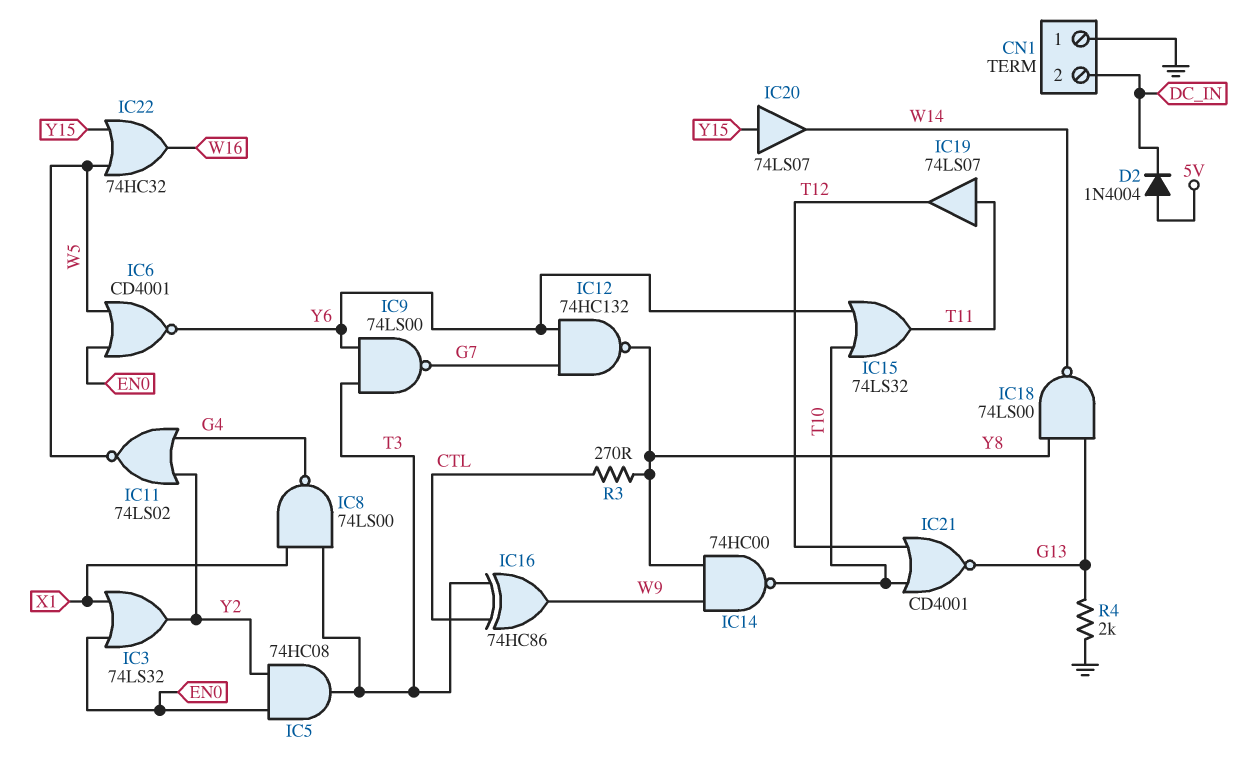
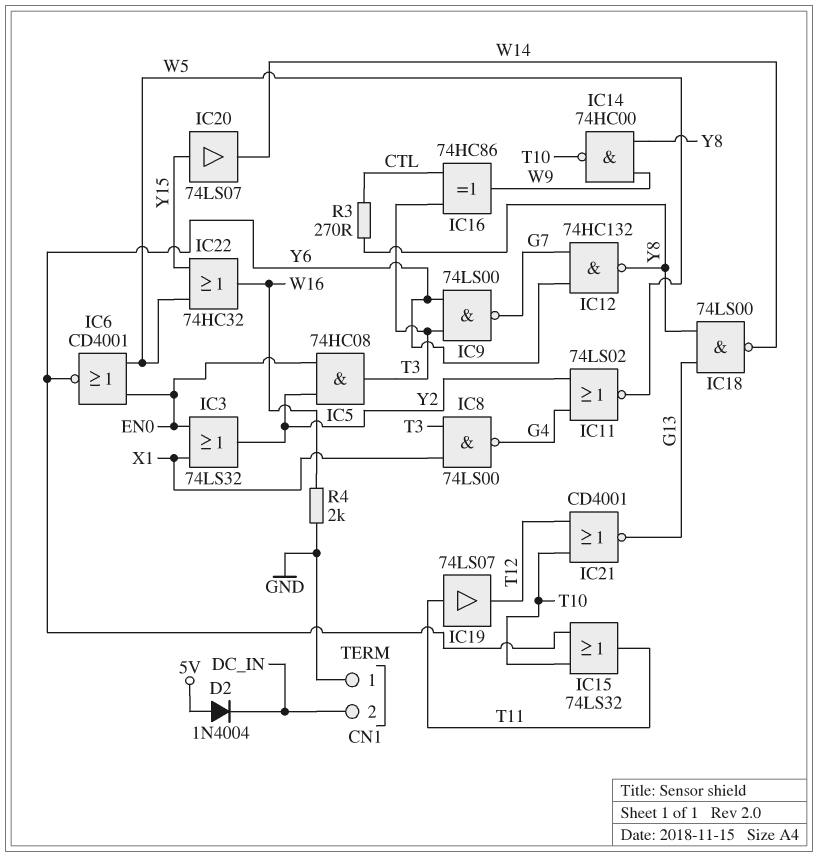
R4: 2k (G13, GND) -> 2k (GND, W16)

